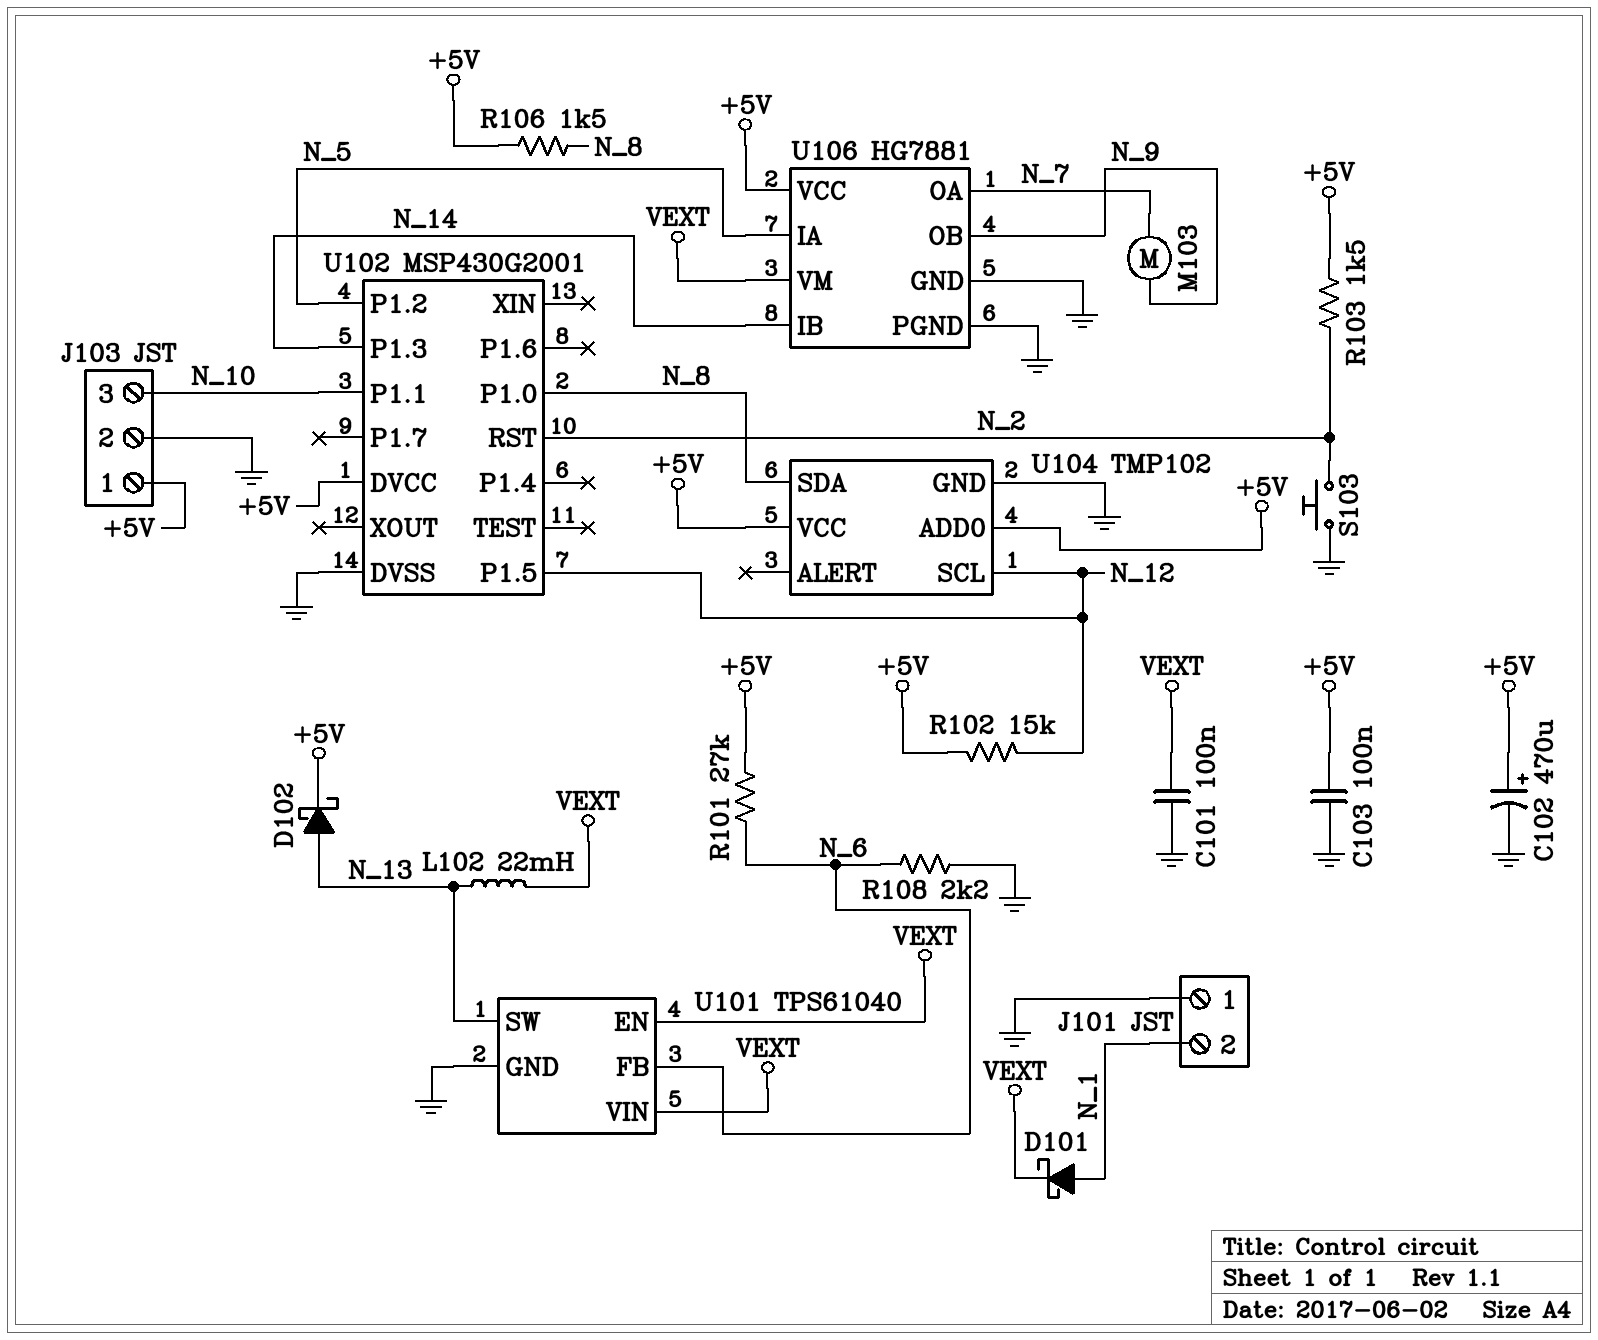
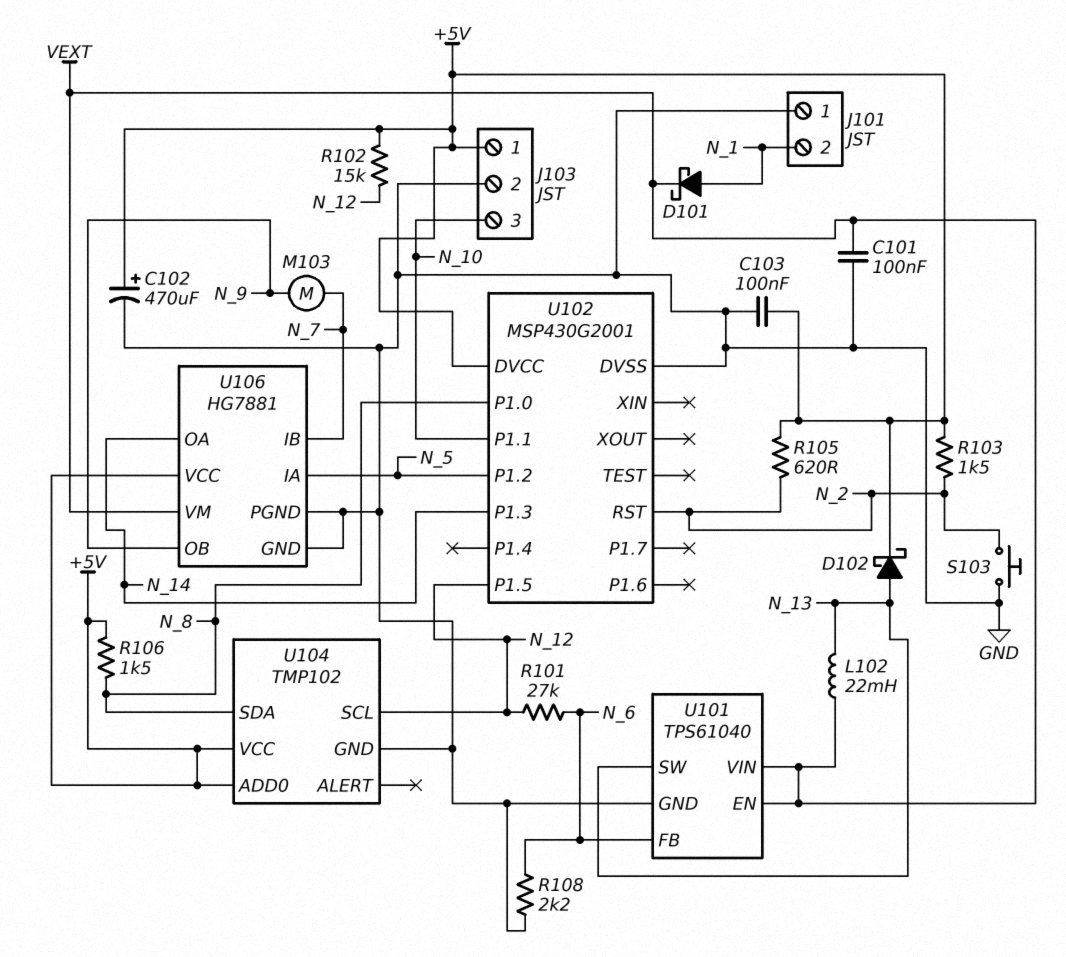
R101: 27k (+5V, N_6) -> 27k (N_6, N_12)
R105: none -> 620 (+5V, N_2)
U106 pin IB: N_14 -> N_7
U106 pin OA: N_7 -> N_14

